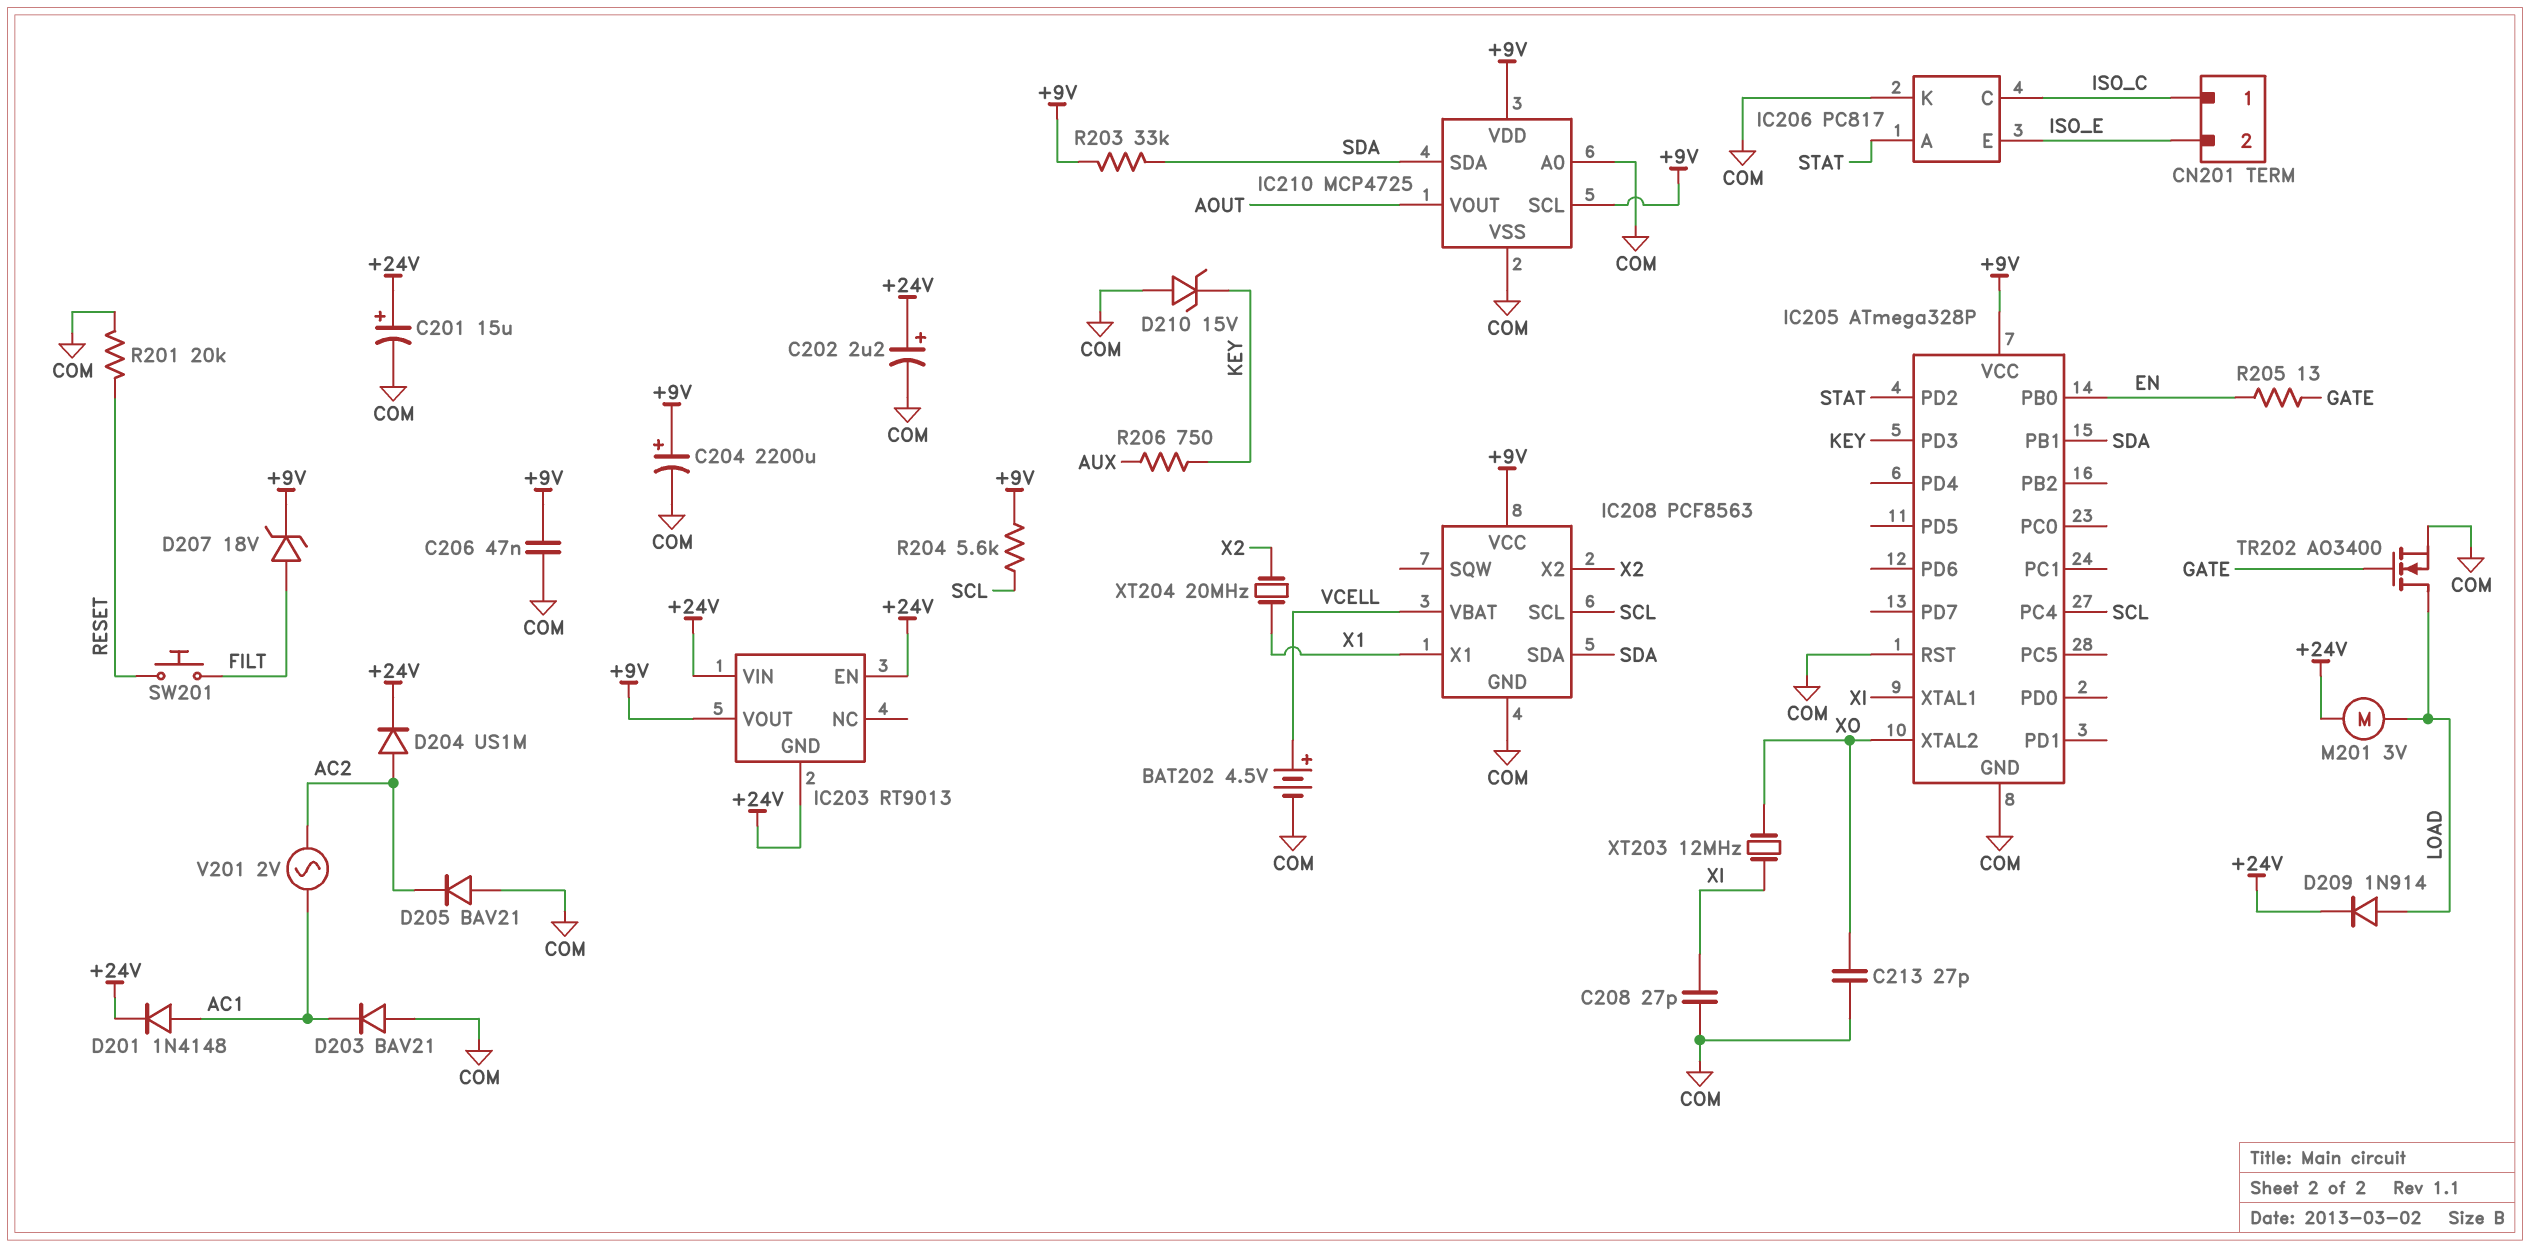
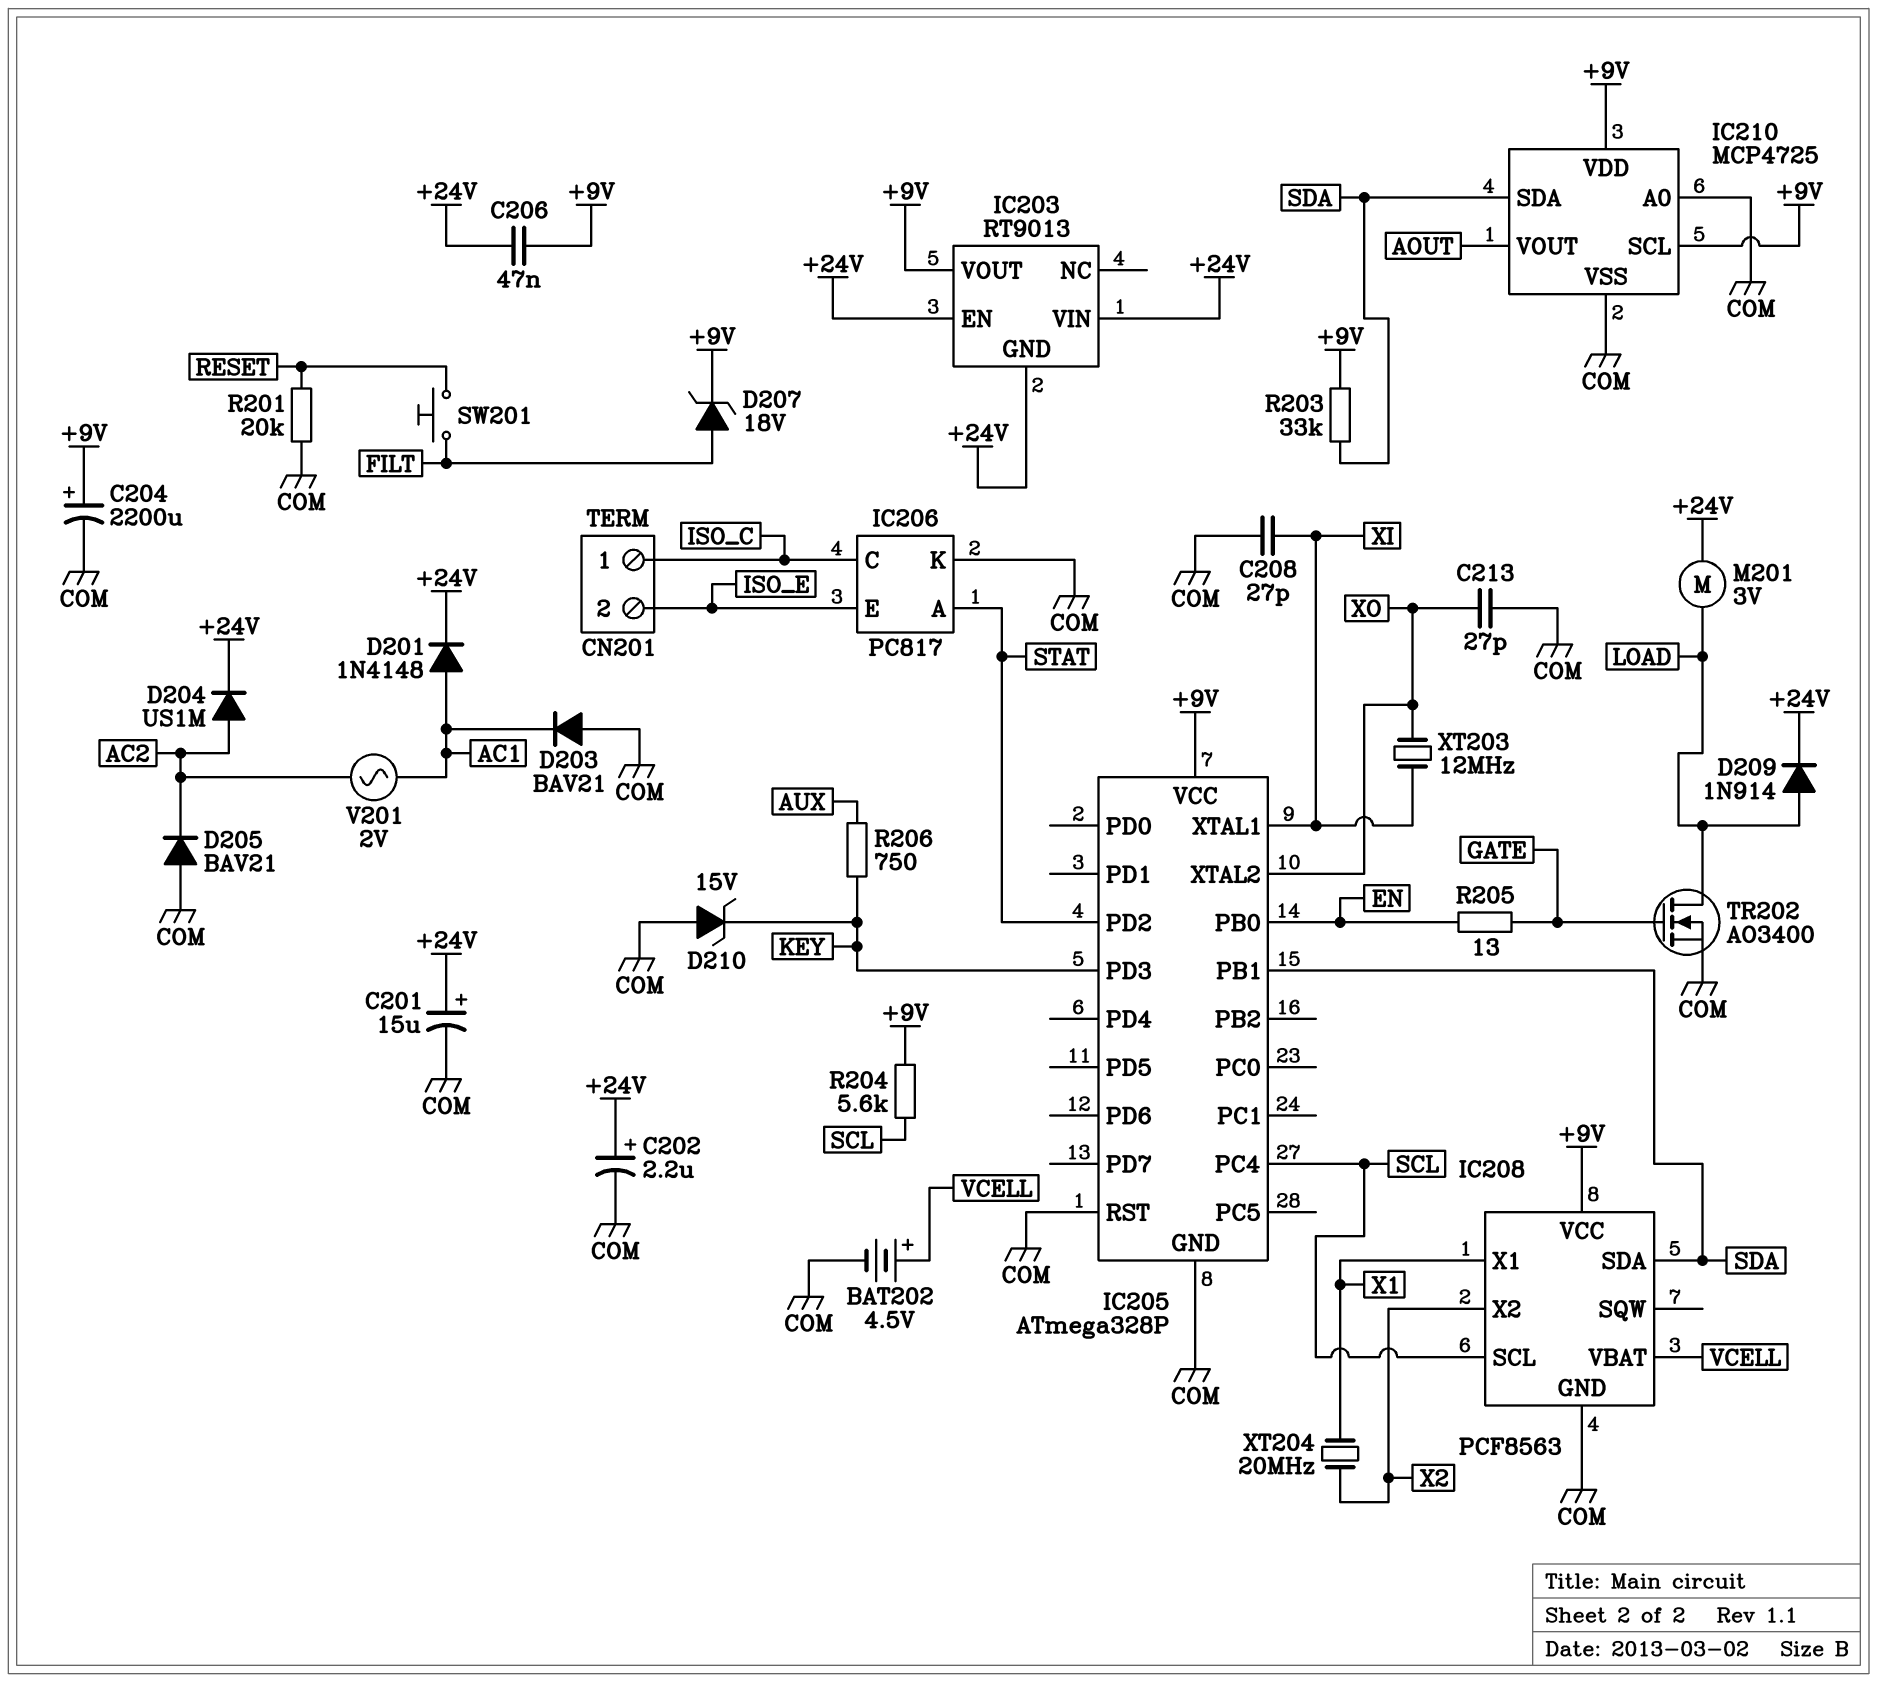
C206: 47nF (+9V, COM) -> 47nF (+9V, +24V)

